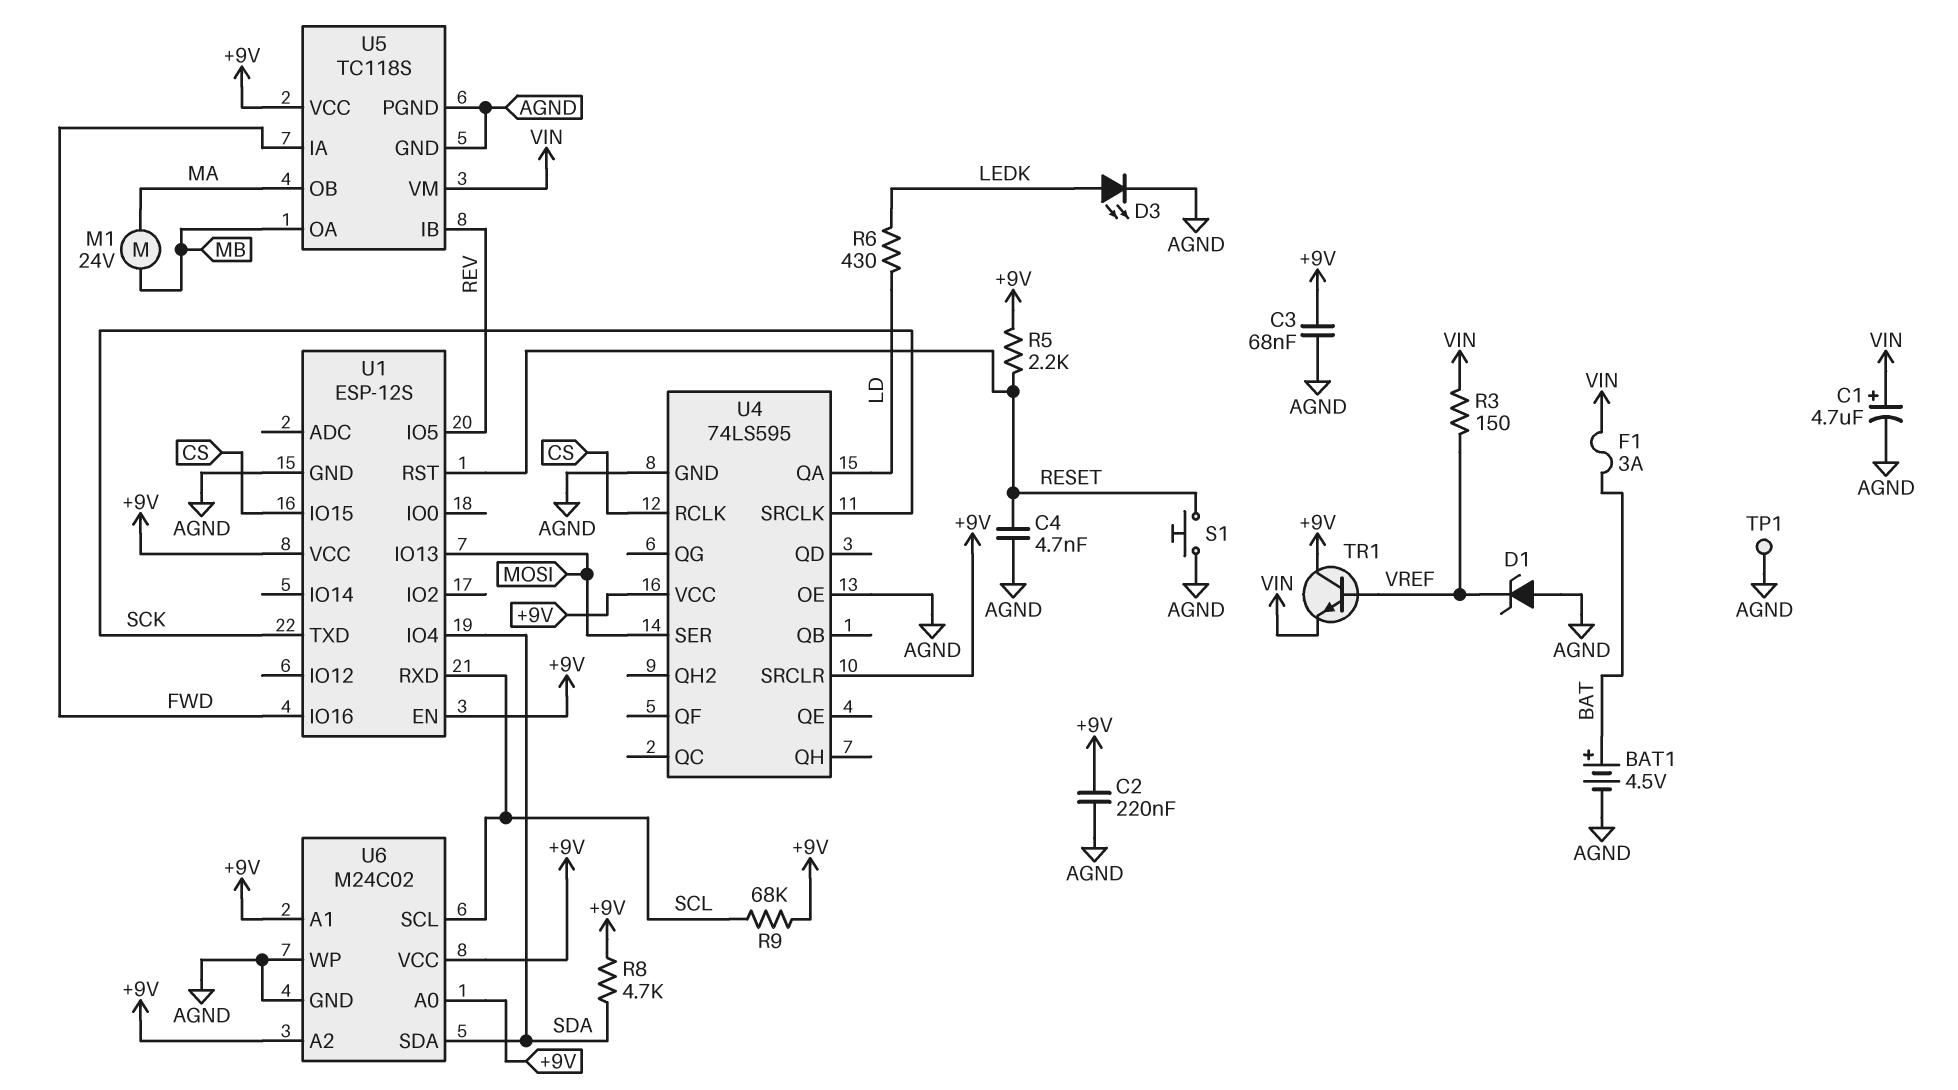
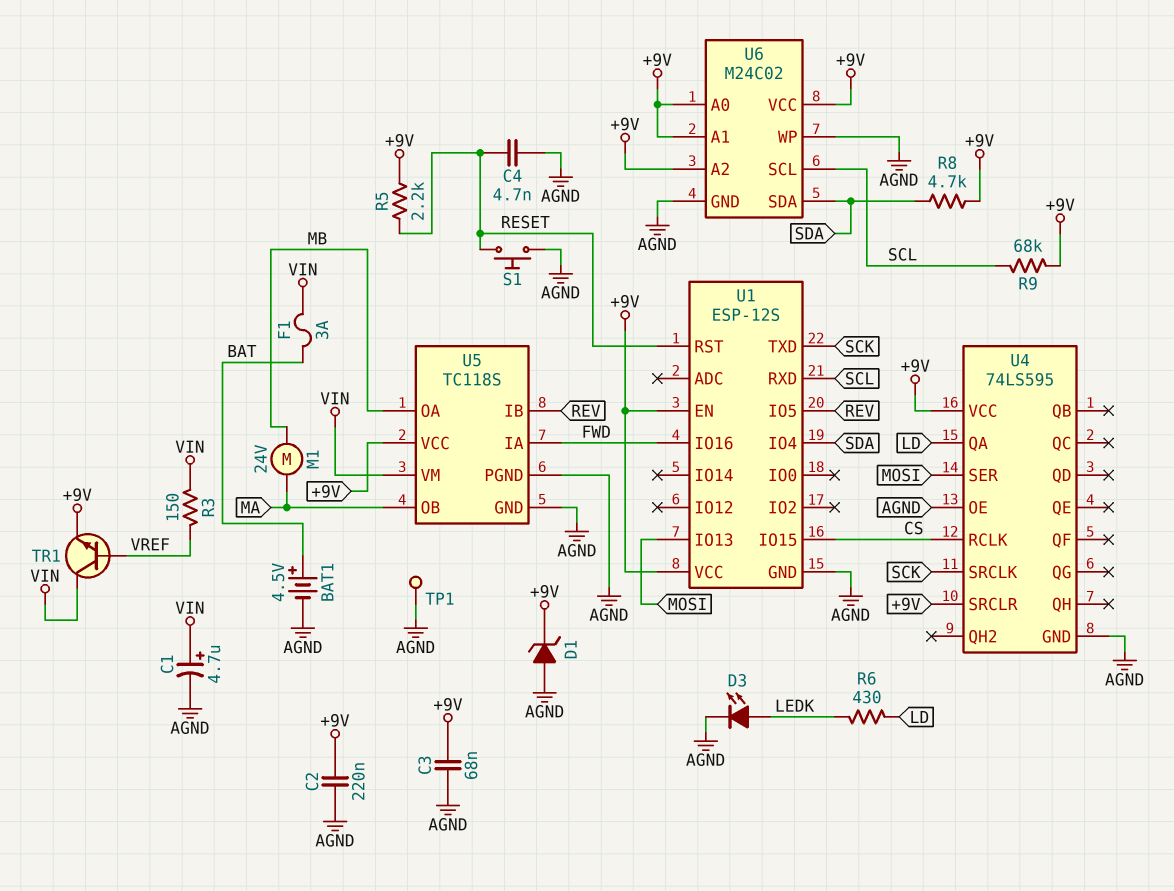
D1: zener (A AGND, K VREF) -> zener (A AGND, K +9V)
TR1: NPN (B VREF, C +9V, E VIN) -> NPN (B VREF, C VIN, E +9V)

